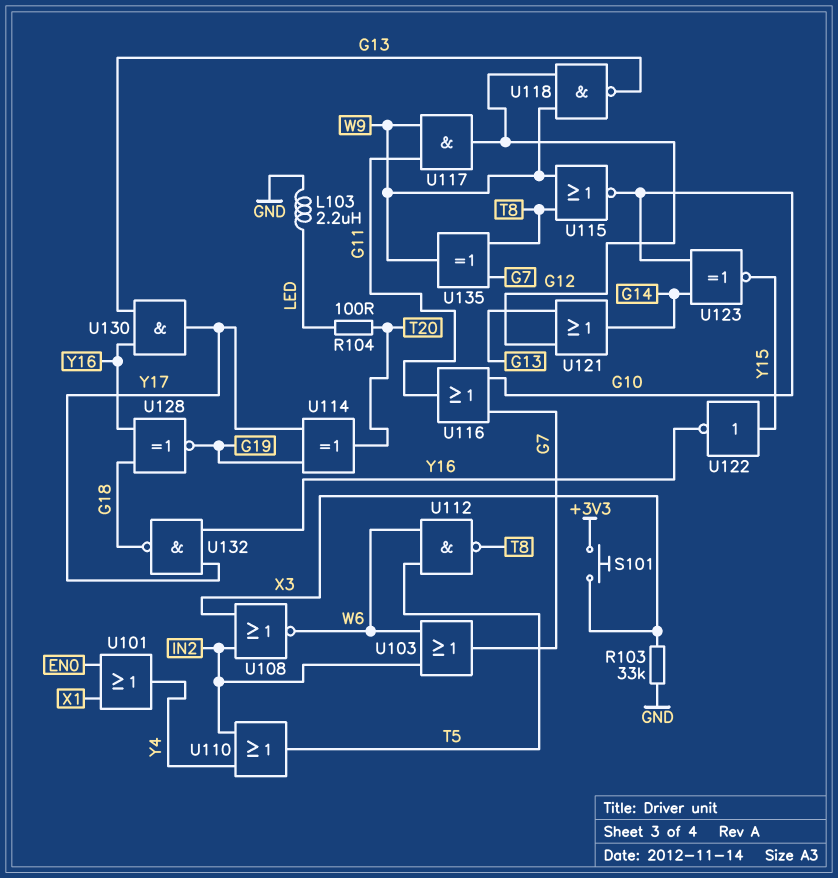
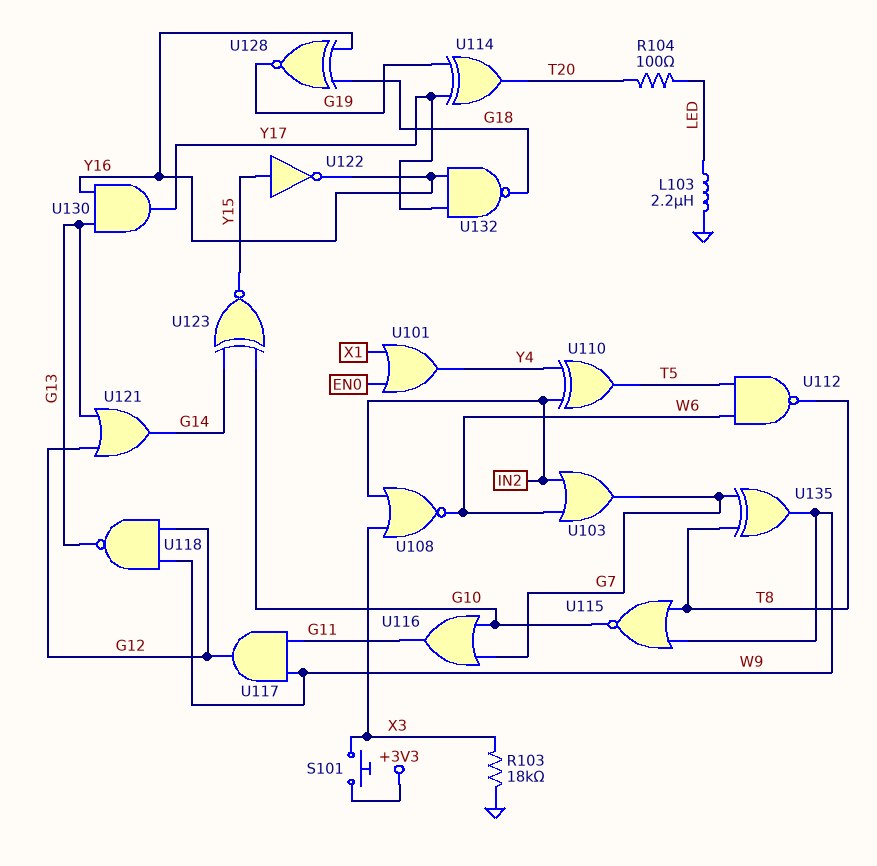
R103: 33k (GND, X3) -> 18k (GND, X3)
U110: OR (in IN2, in Y4, out T5) -> XOR (in IN2, in Y4, out T5)

